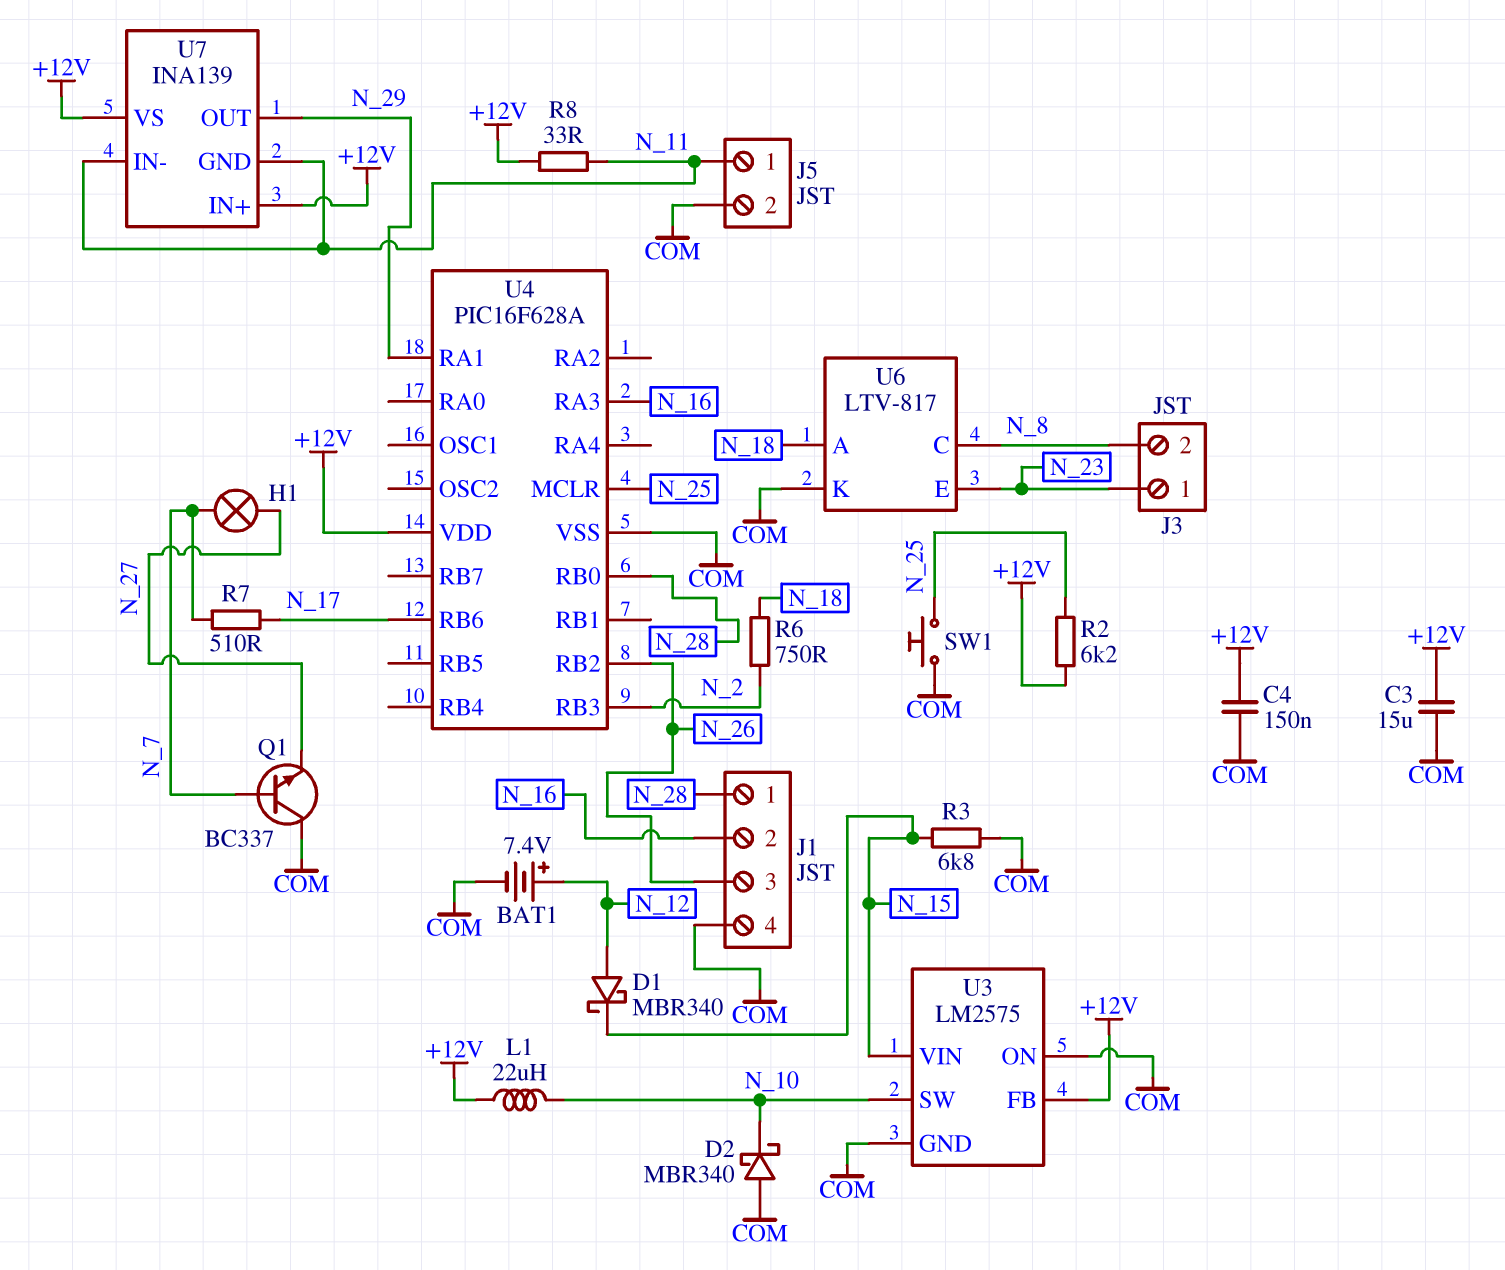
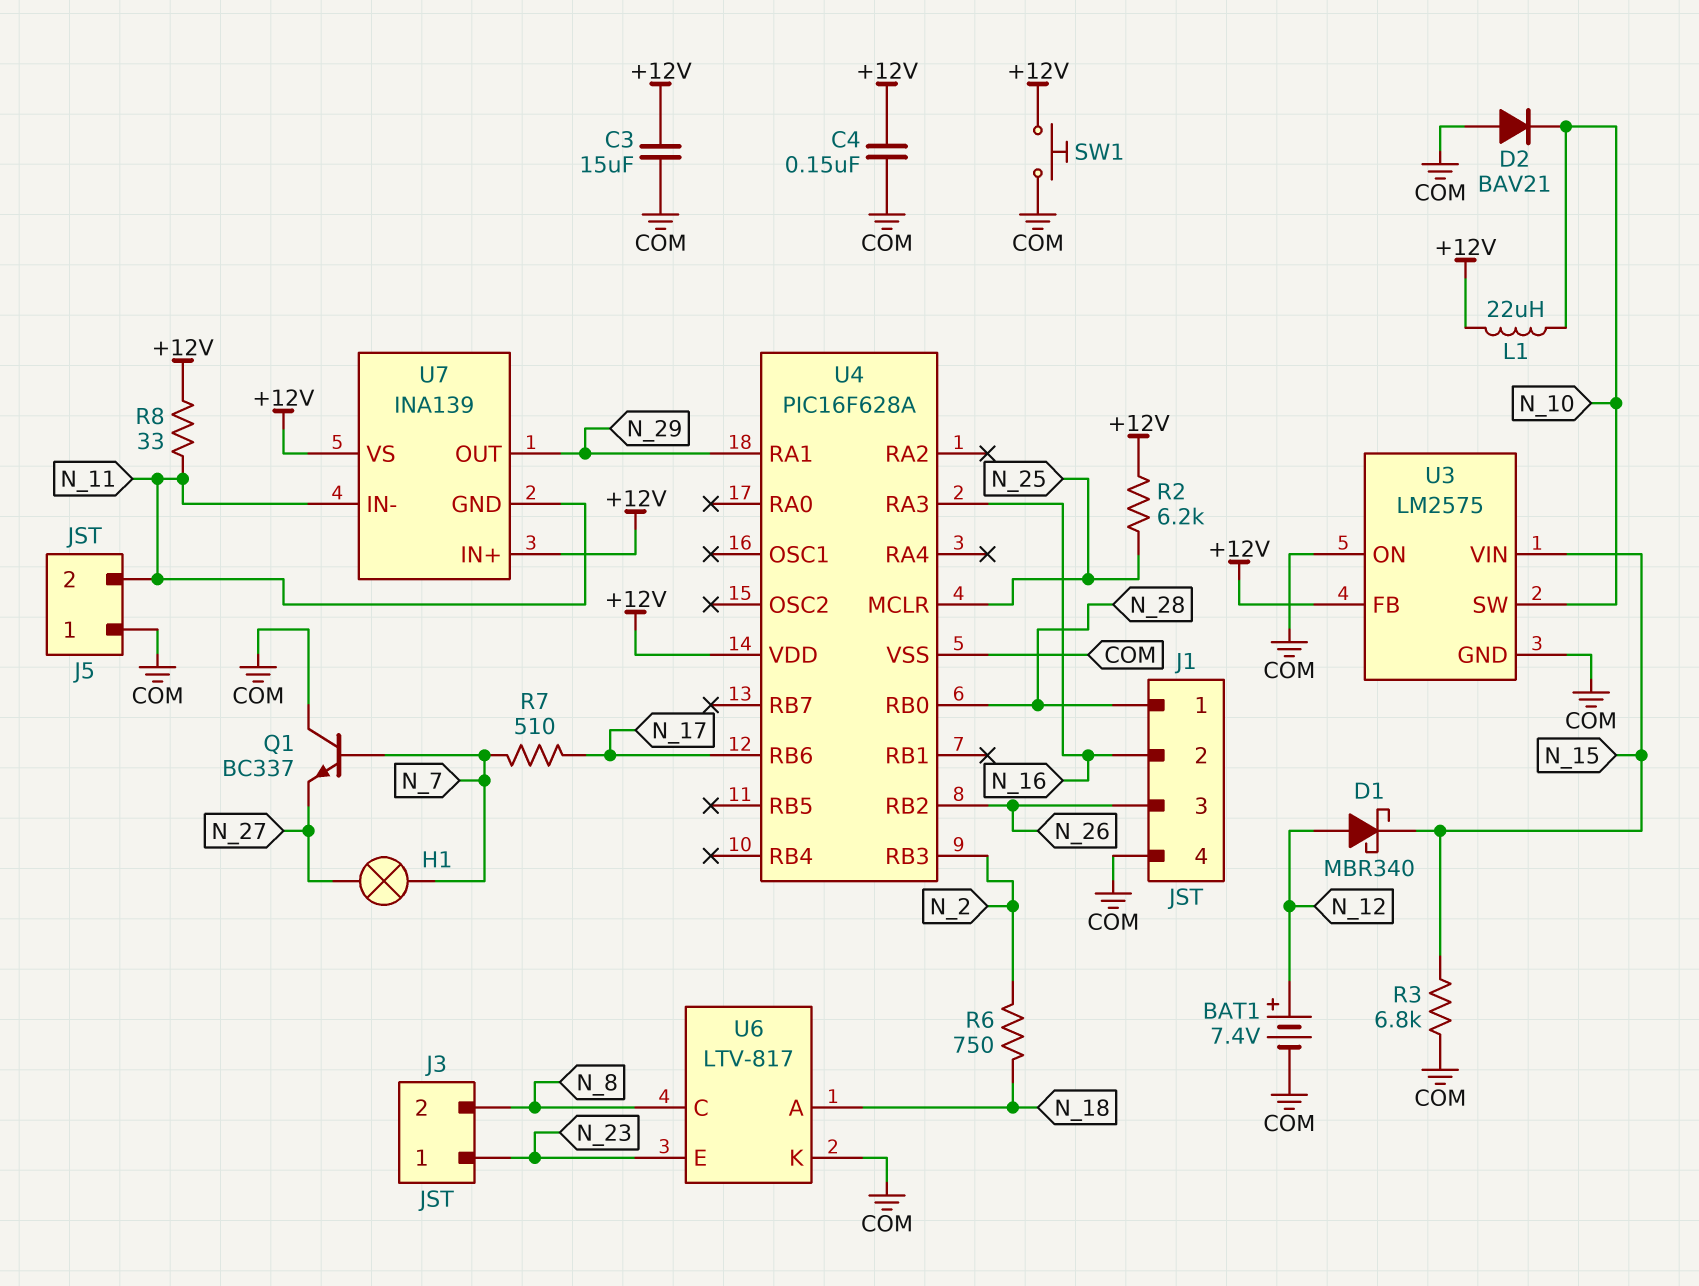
D2: schottky MBR340 (A COM, K N_10) -> diode BAV21 (A COM, K N_10)
J5 pin 1: N_11 -> COM
J5 pin 2: COM -> N_11
SW1: button (COM, N_25) -> button (+12V, COM)

